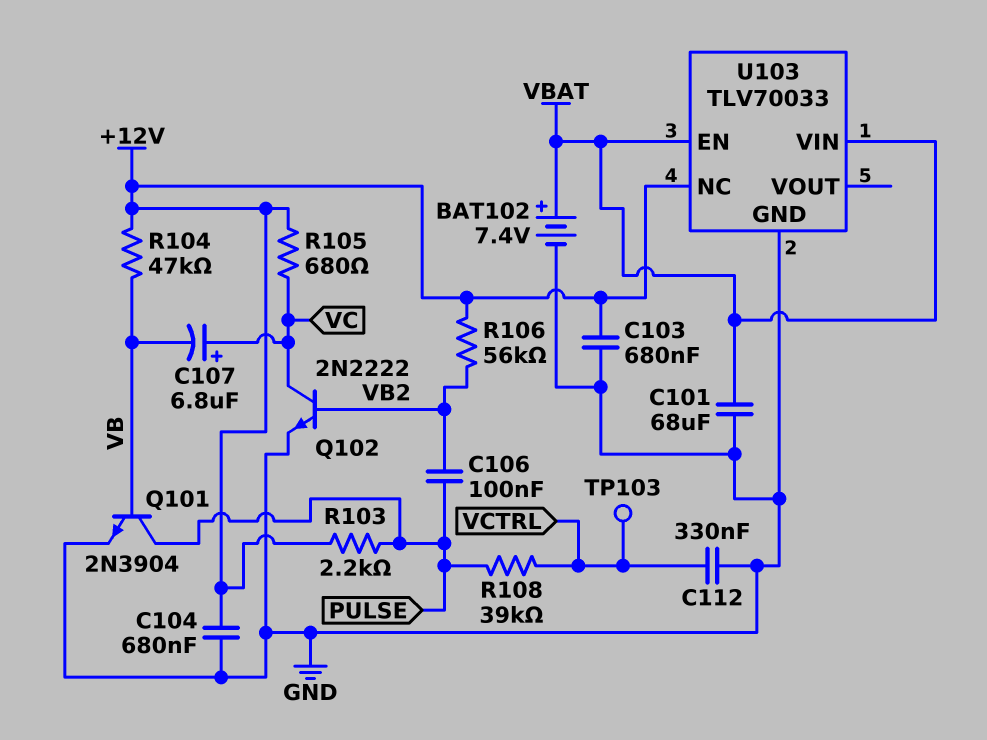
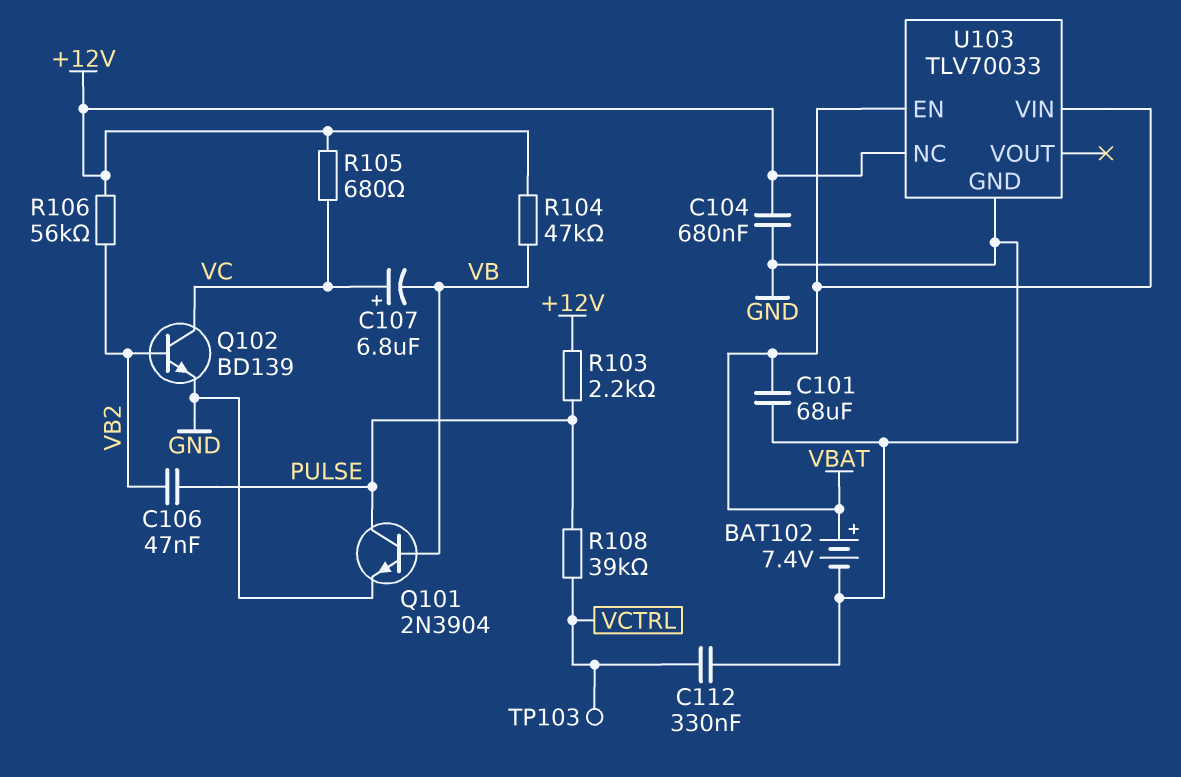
C103: 680nF (+12V, GND) -> none
C106: 100nF (PULSE, VB2) -> 47nF (PULSE, VB2)
Q102: NPN 2N2222 (B VB2, C VC, E GND) -> NPN BD139 (B VB2, C VC, E GND)

